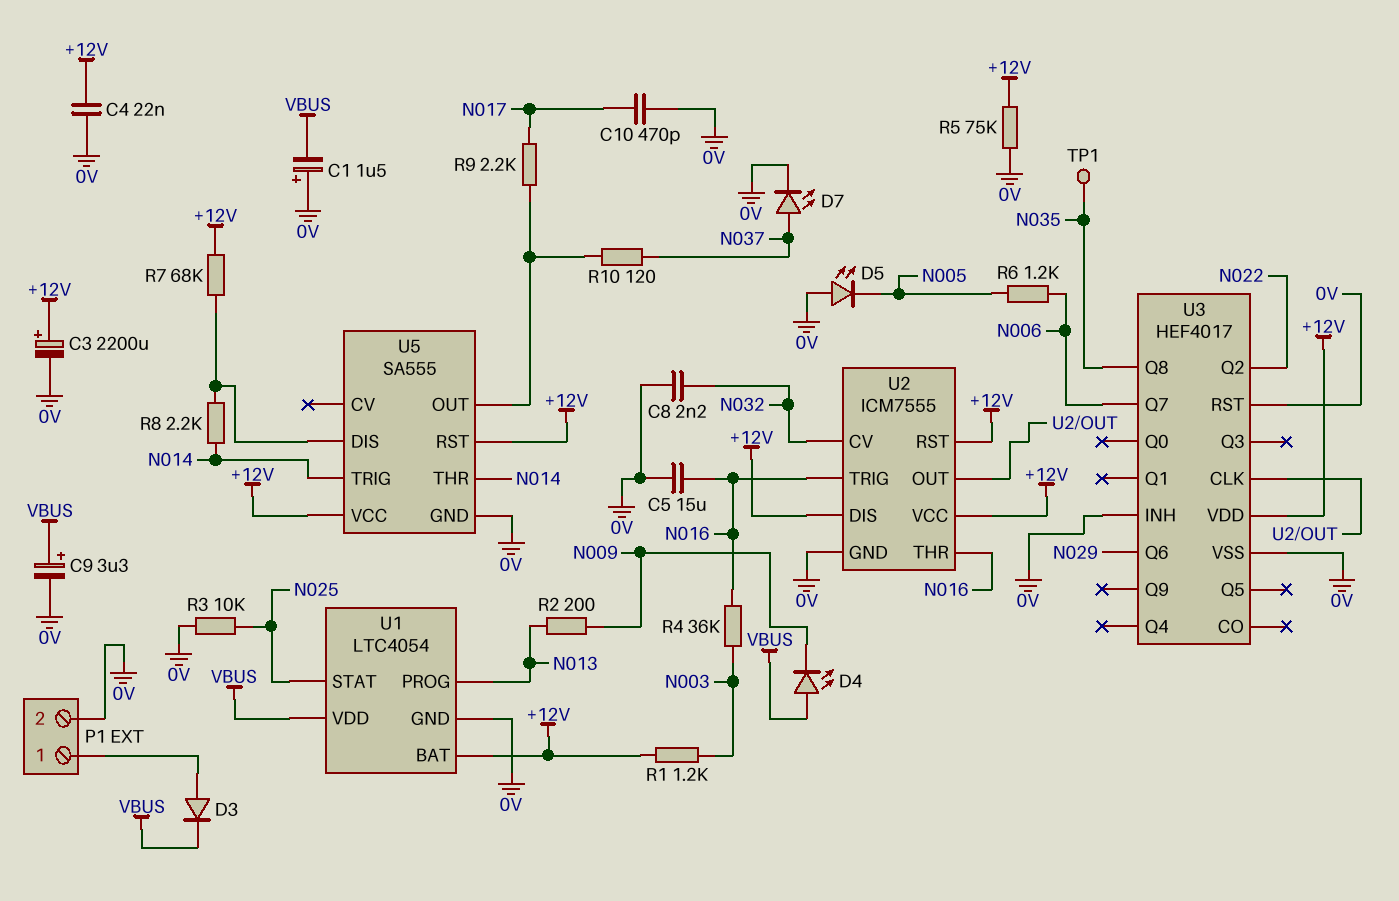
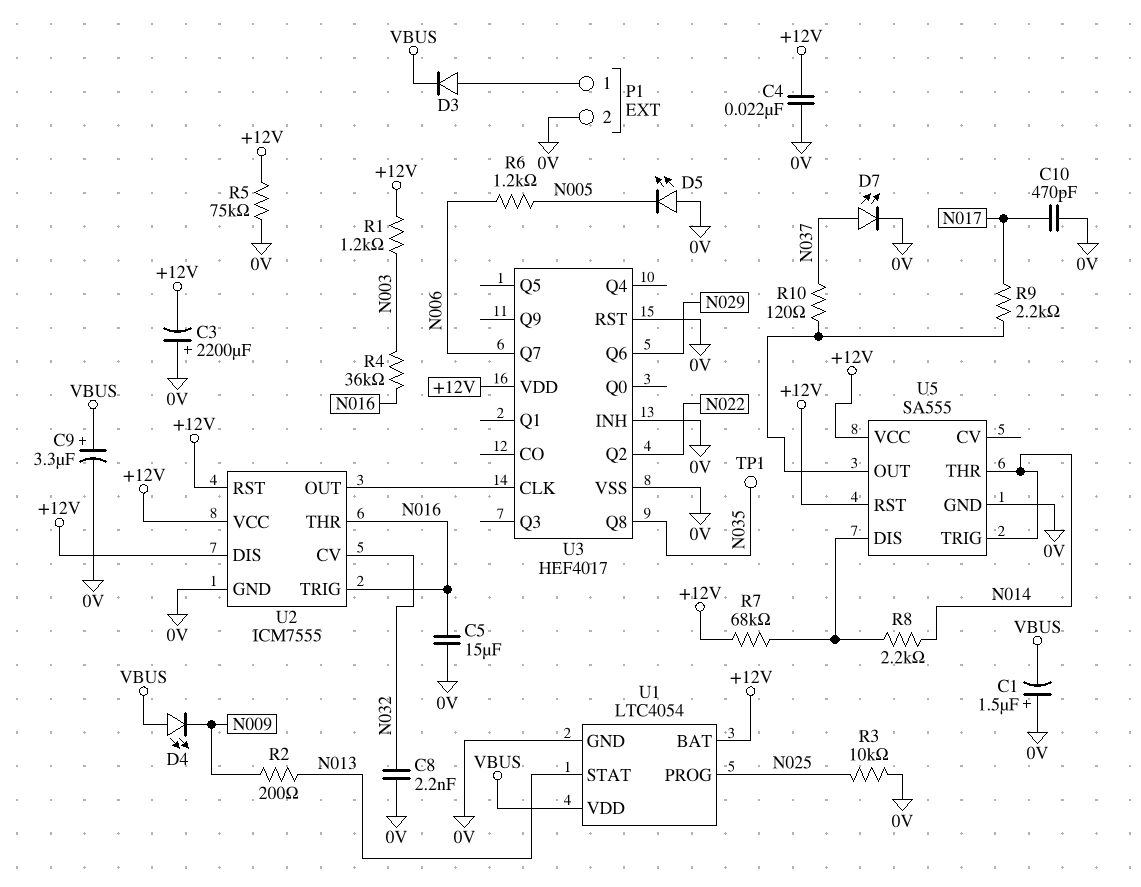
C3: 2200uF (plus +12V, minus 0V) -> 2200uF (plus 0V, minus +12V)
U1 pin PROG: N013 -> N025
U1 pin STAT: N025 -> N013

